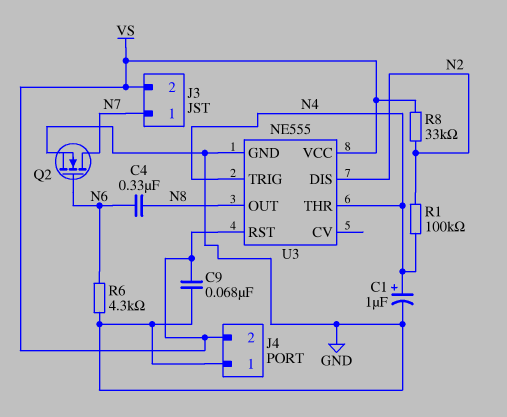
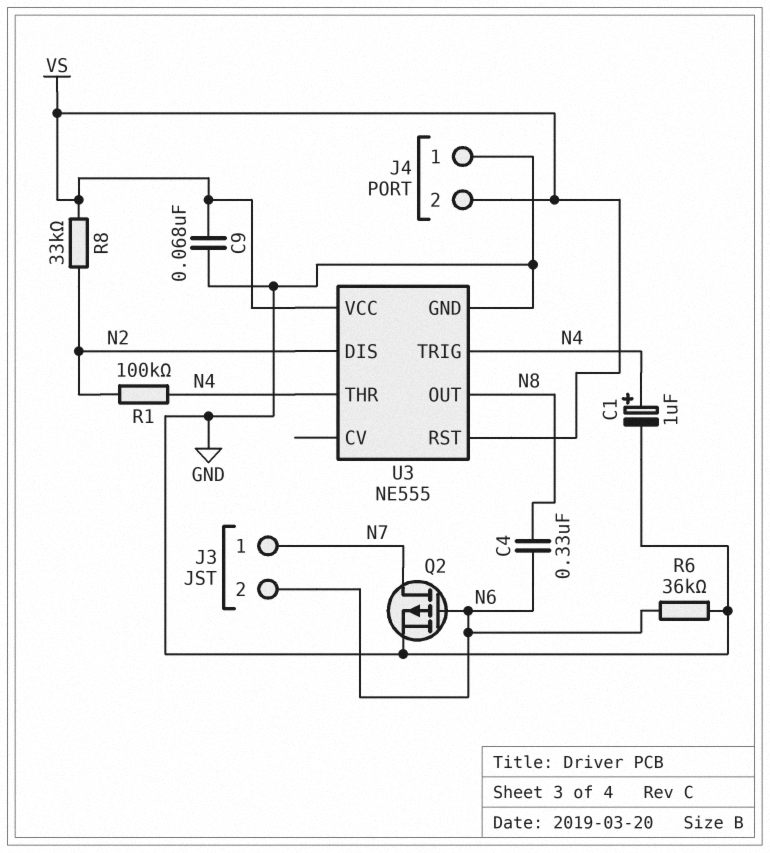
J3 pin 2: VS -> N6
Q2: NMOS (G N6, D N7, S GND) -> PMOS (G N6, D N7, S GND)
R6: 4.3k (GND, N6) -> 36k (GND, N6)

